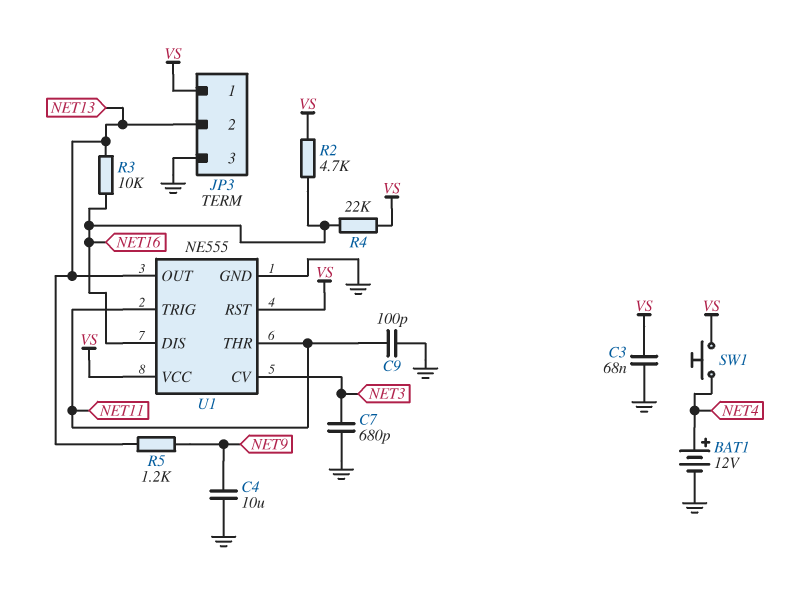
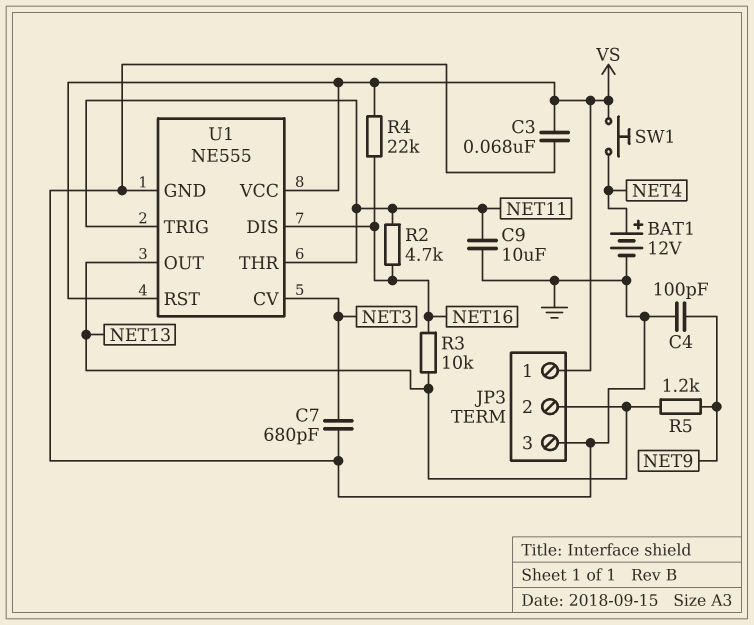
C4: 10uF (GND, NET9) -> 100pF (GND, NET9)
C9: 100pF (GND, NET11) -> 10uF (GND, NET11)
R2: 4.7k (NET16, VS) -> 4.7k (NET11, NET16)

